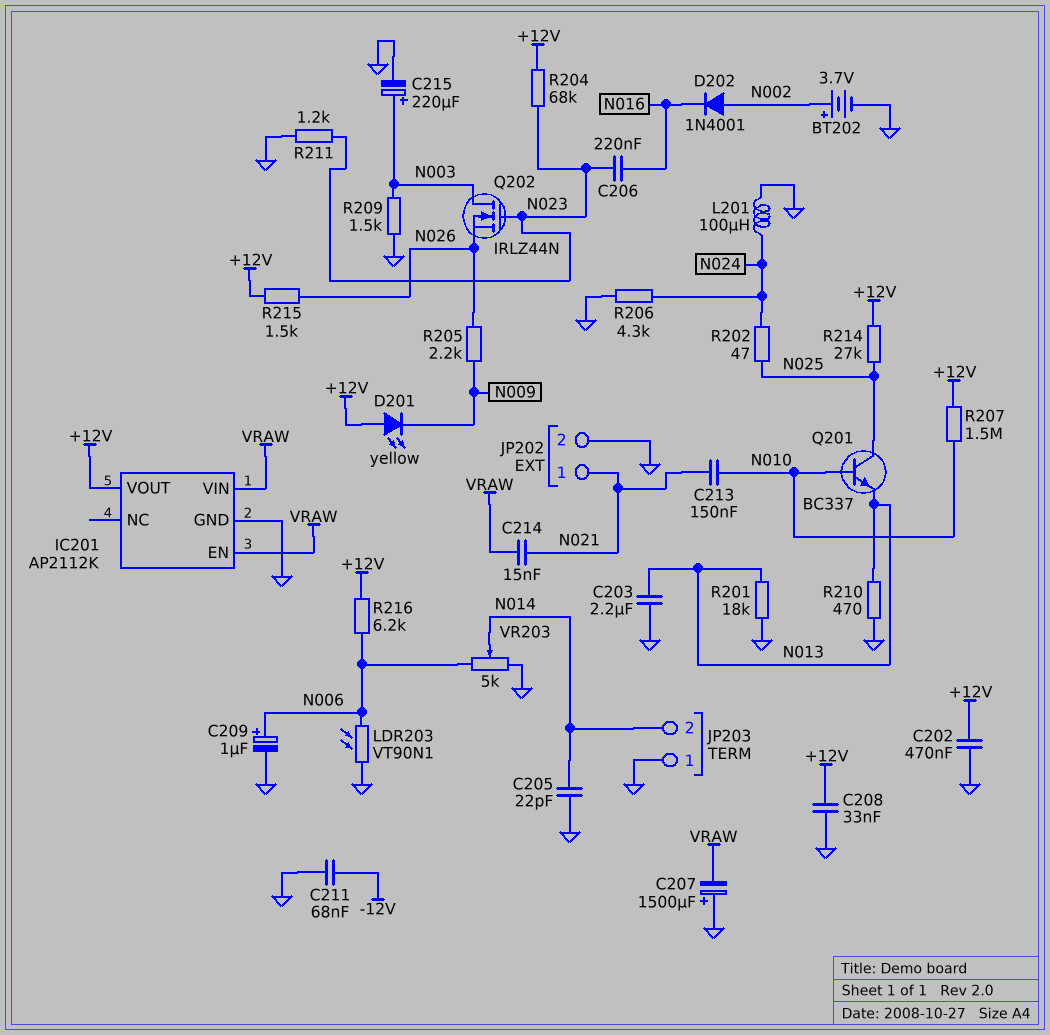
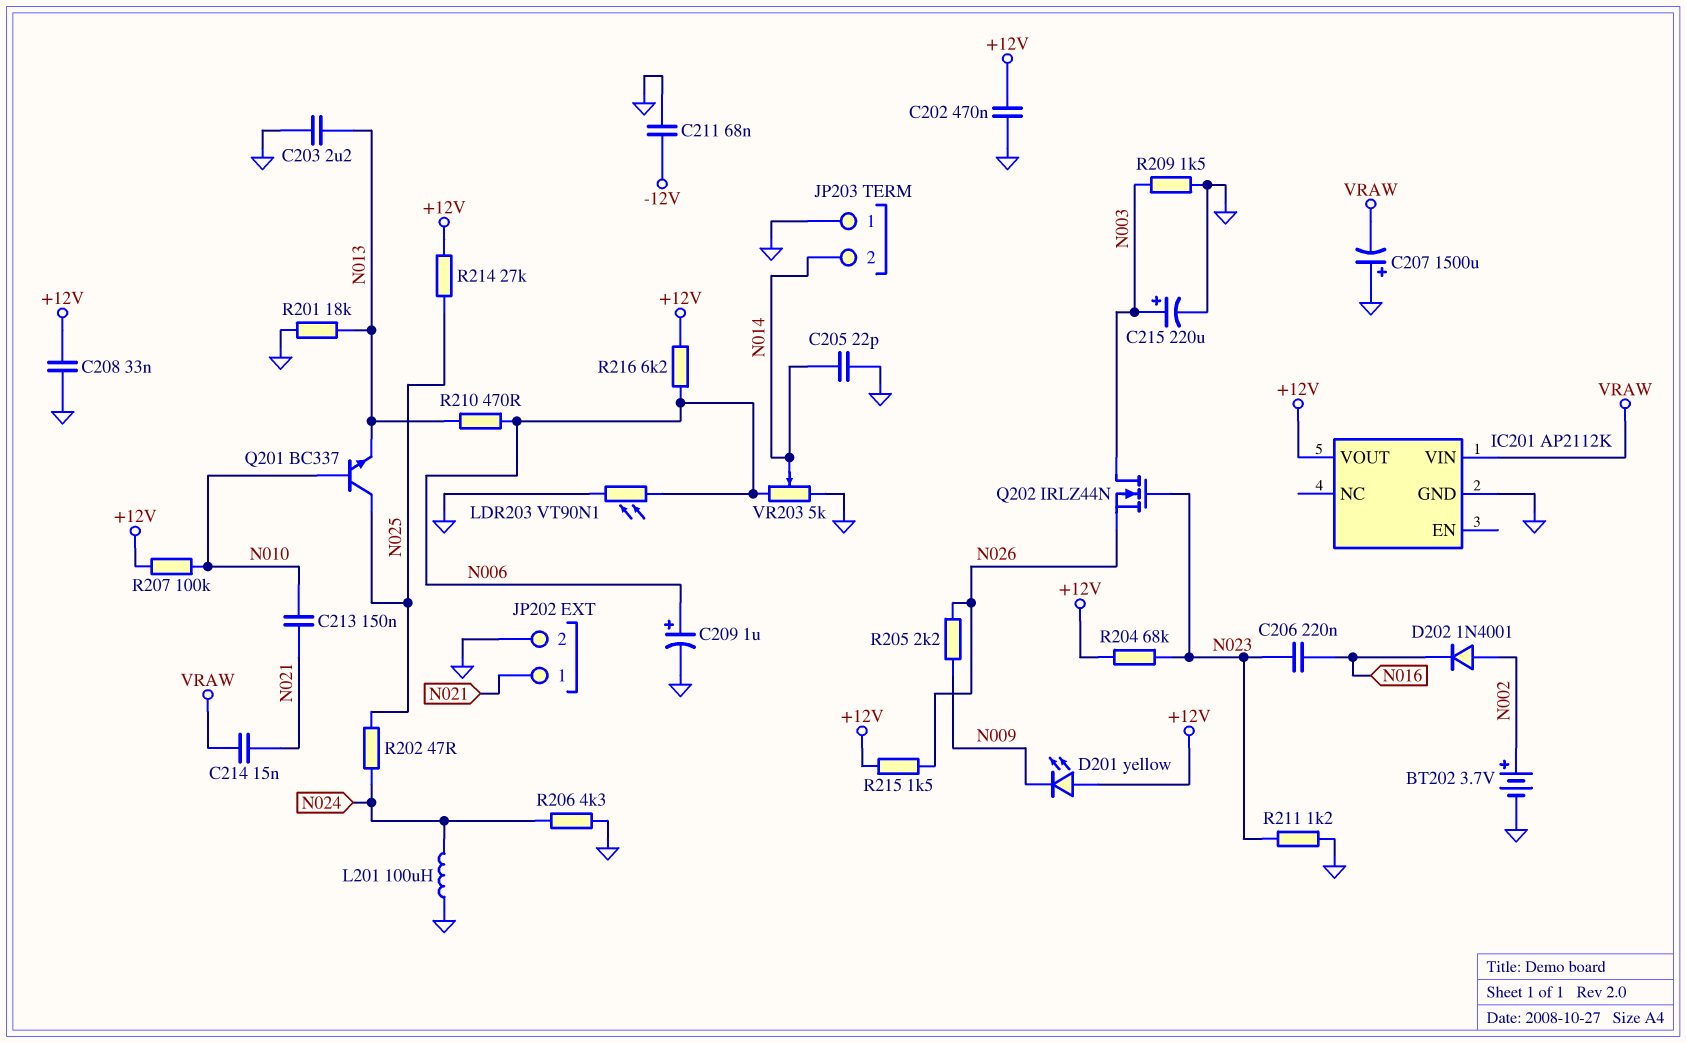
IC201 pin EN: VRAW -> none
R207: 1.5M (+12V, N010) -> 100k (+12V, N010)
R210: 470 (GND, N013) -> 470 (N006, N013)

